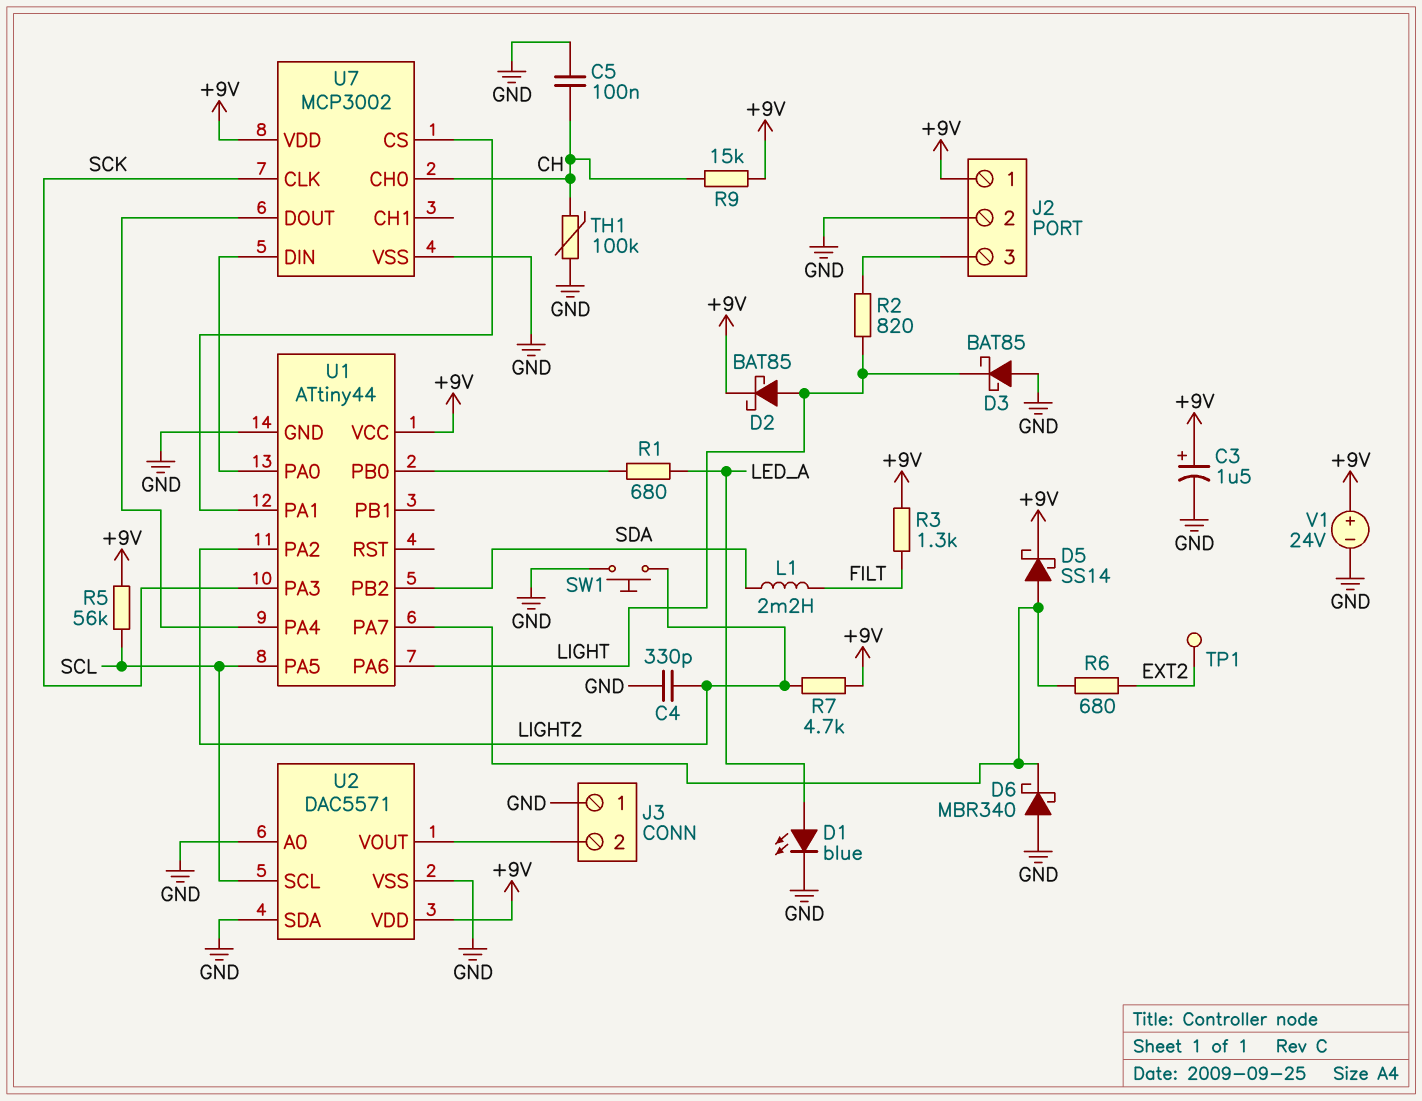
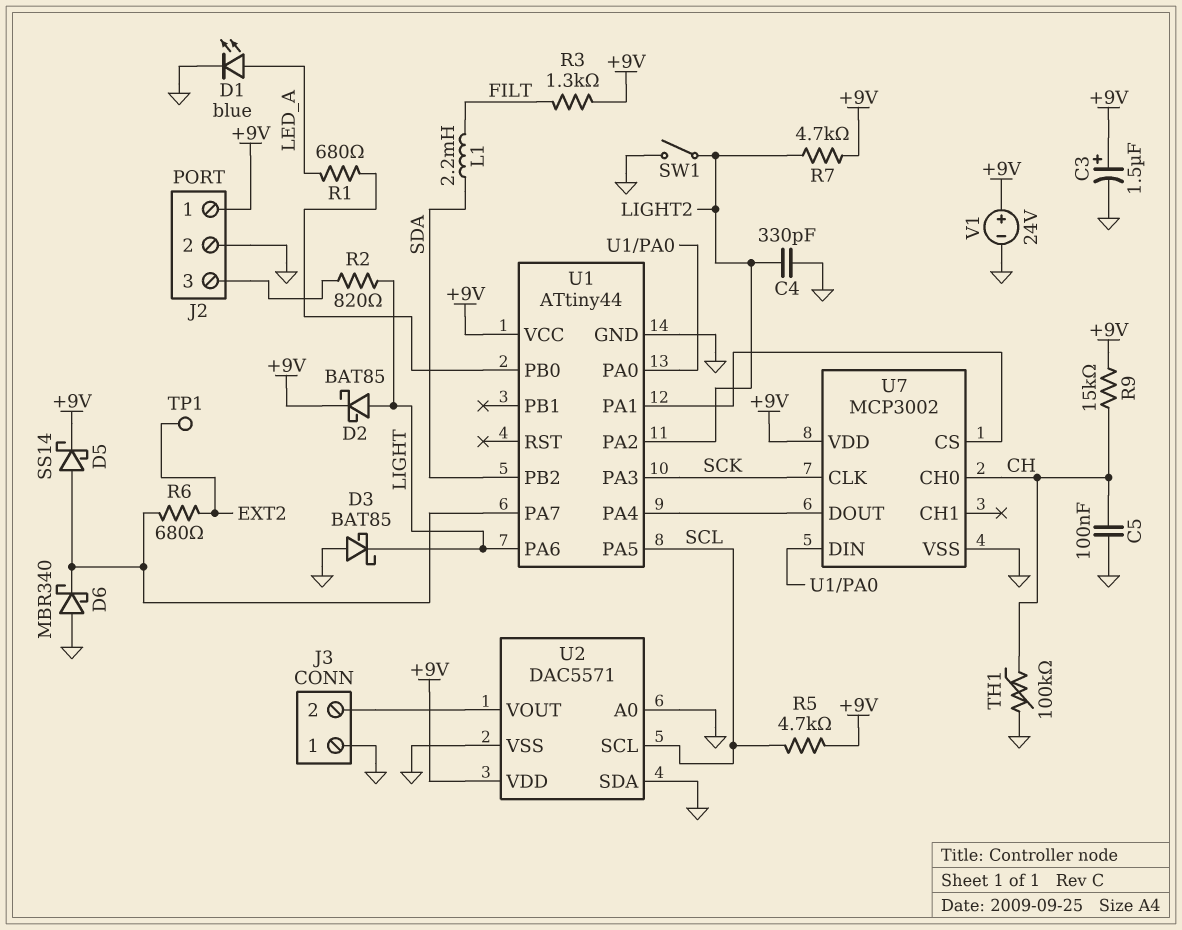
R5: 56k (+9V, SCL) -> 4.7k (+9V, SCL)
SW1: button (GND, LIGHT2) -> switch (GND, LIGHT2)

